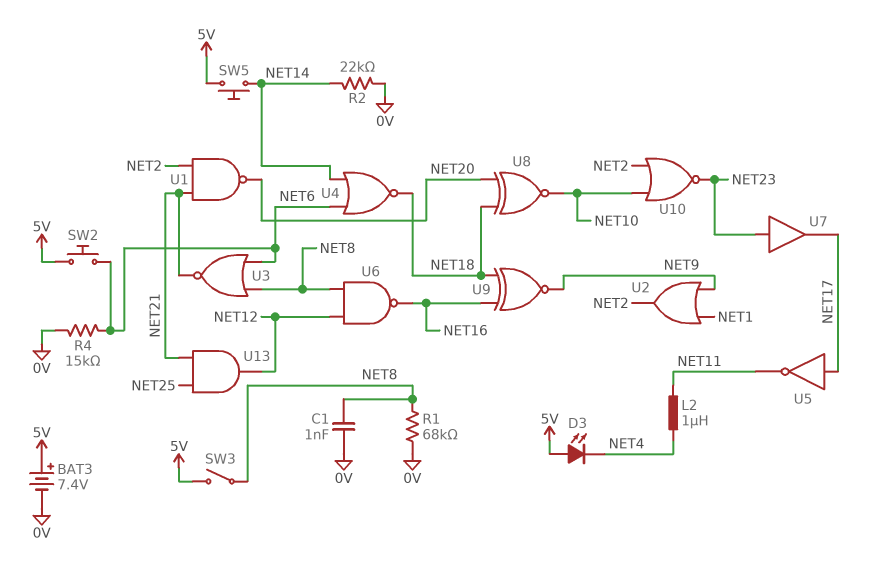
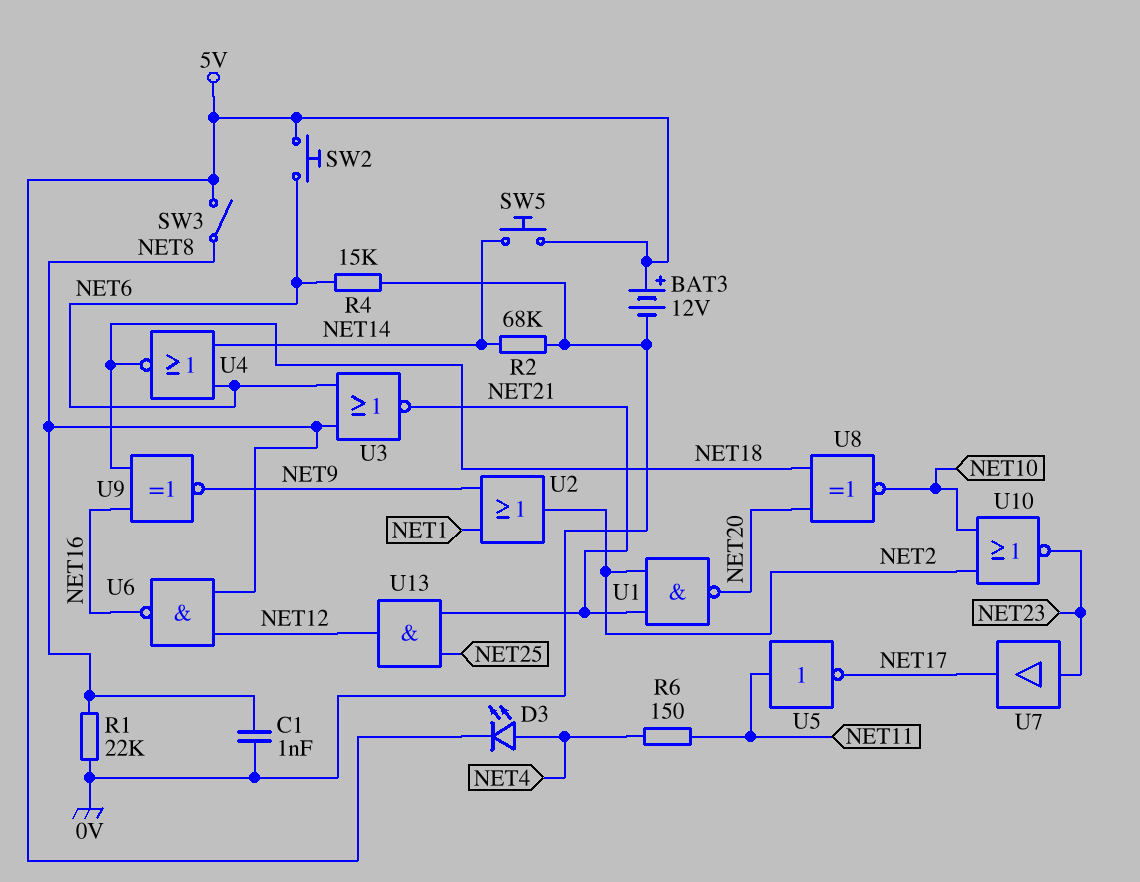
BAT3: 7.4V (plus 5V, minus 0V) -> 12V (plus 5V, minus 0V)
D3: LED (A 5V, K NET4) -> LED (A NET4, K 5V)
L2: 1uH (NET4, NET11) -> none
R1: 68k (0V, NET8) -> 22k (0V, NET8)
R2: 22k (0V, NET14) -> 68k (0V, NET14)
R6: none -> 150 (NET4, NET11)
U5: NOT (in NET17, out NET11) -> NOT (in NET11, out NET17)

